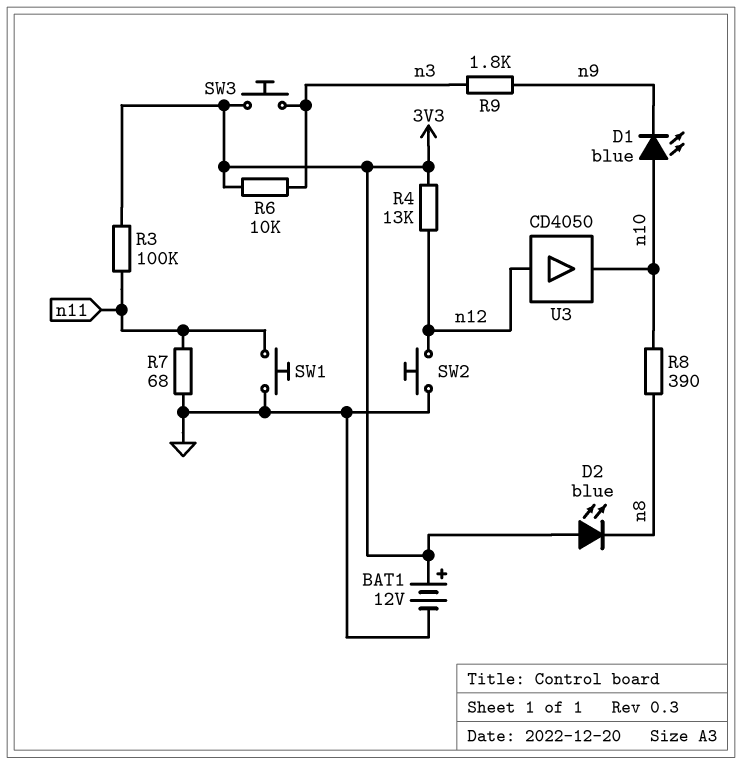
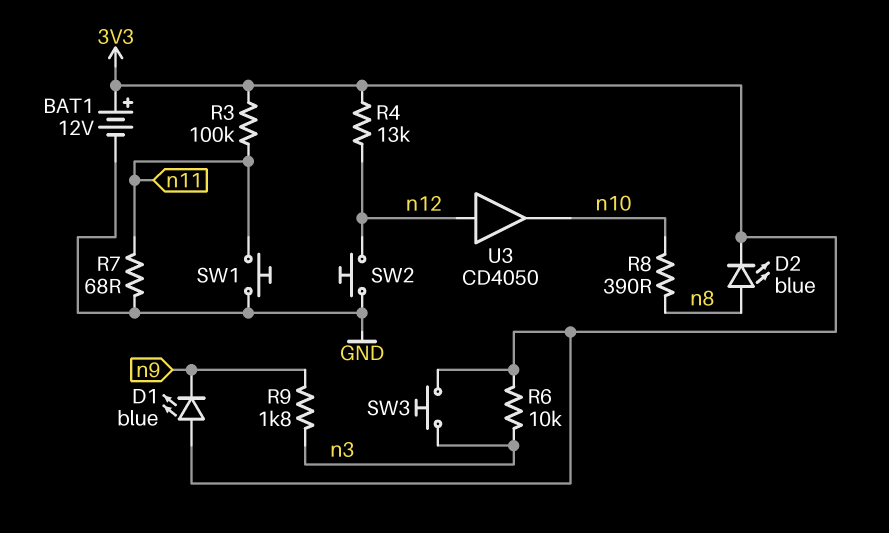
D1: LED blue (A n10, K n9) -> LED blue (A 3V3, K n9)
D2: LED blue (A 3V3, K n8) -> LED blue (A n8, K 3V3)

